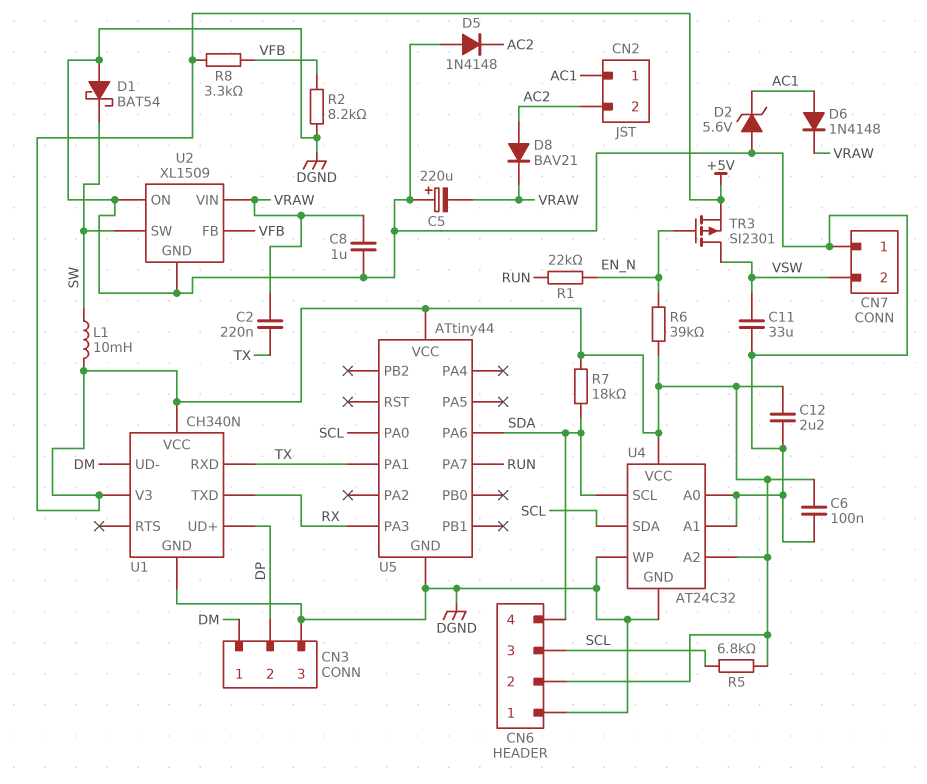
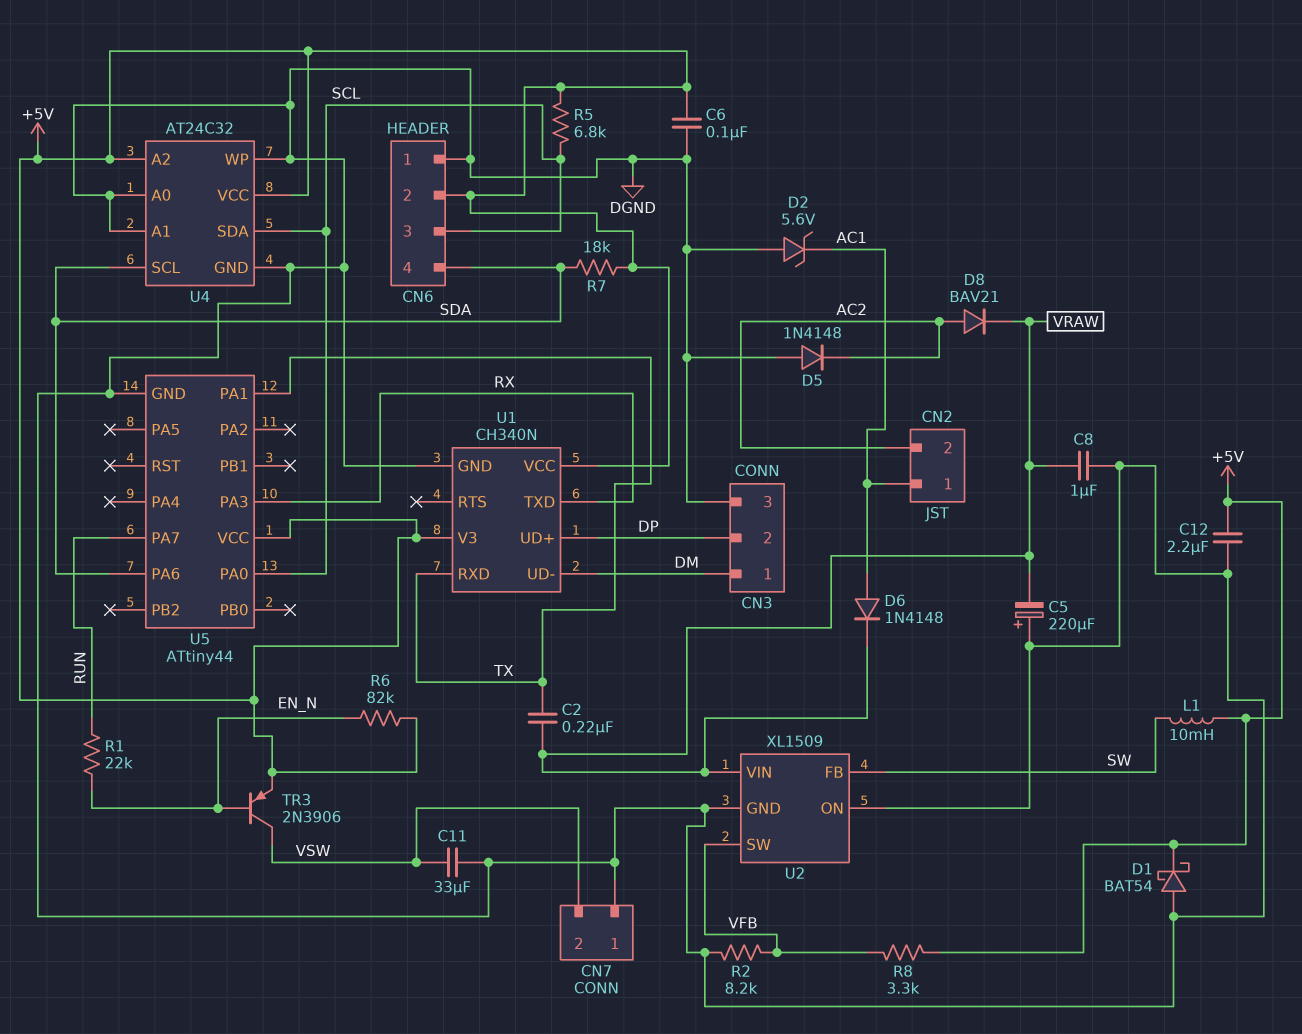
D1: schottky BAT54 (A DGND, K SW) -> schottky BAT54 (A DGND, K +5V)
R6: 39k (+5V, EN_N) -> 82k (+5V, EN_N)
TR3: PMOS SI2301 (G EN_N, D VSW, S +5V) -> PNP 2N3906 (B EN_N, C VSW, E +5V)
U2 pin FB: VFB -> SW
U2 pin SW: SW -> VFB

